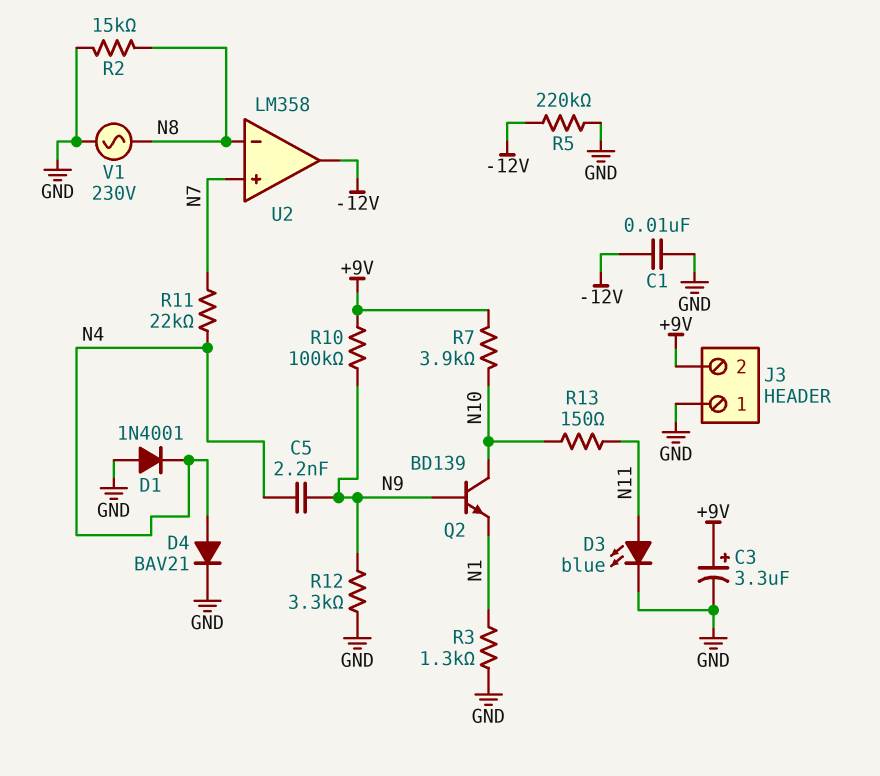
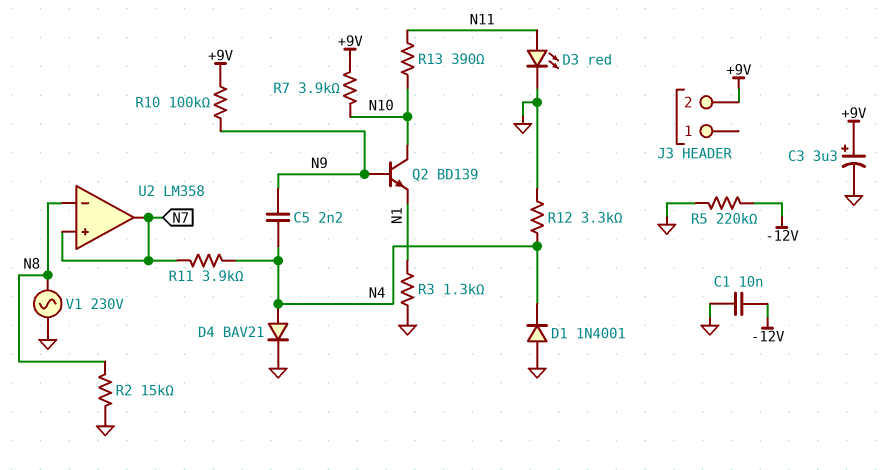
D3: LED blue (A N11, K GND) -> LED red (A N11, K GND)
J3 pin 1: GND -> none
R11: 22k (N4, N7) -> 3.9k (N4, N7)
R12: 3.3k (GND, N9) -> 3.3k (GND, N4)
R13: 150 (N10, N11) -> 390 (N10, N11)
U2 pin out: -12V -> N7

